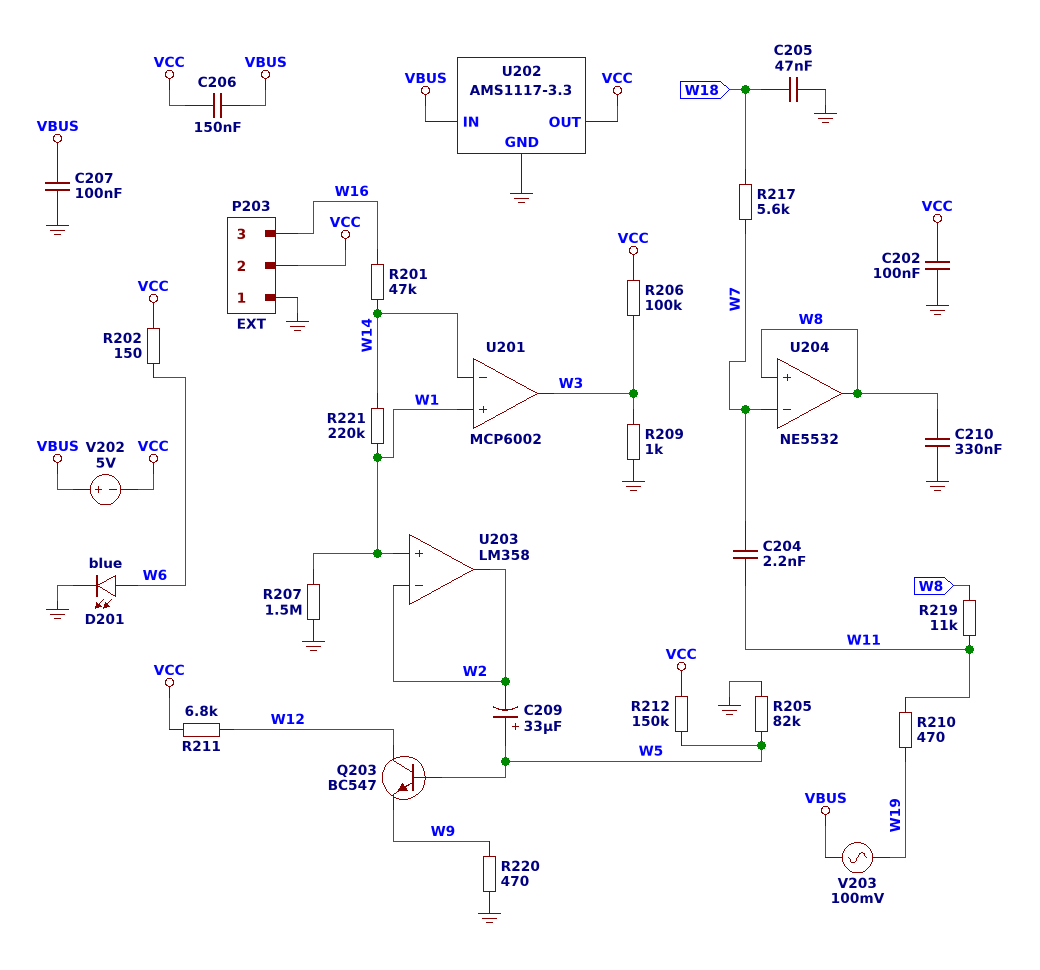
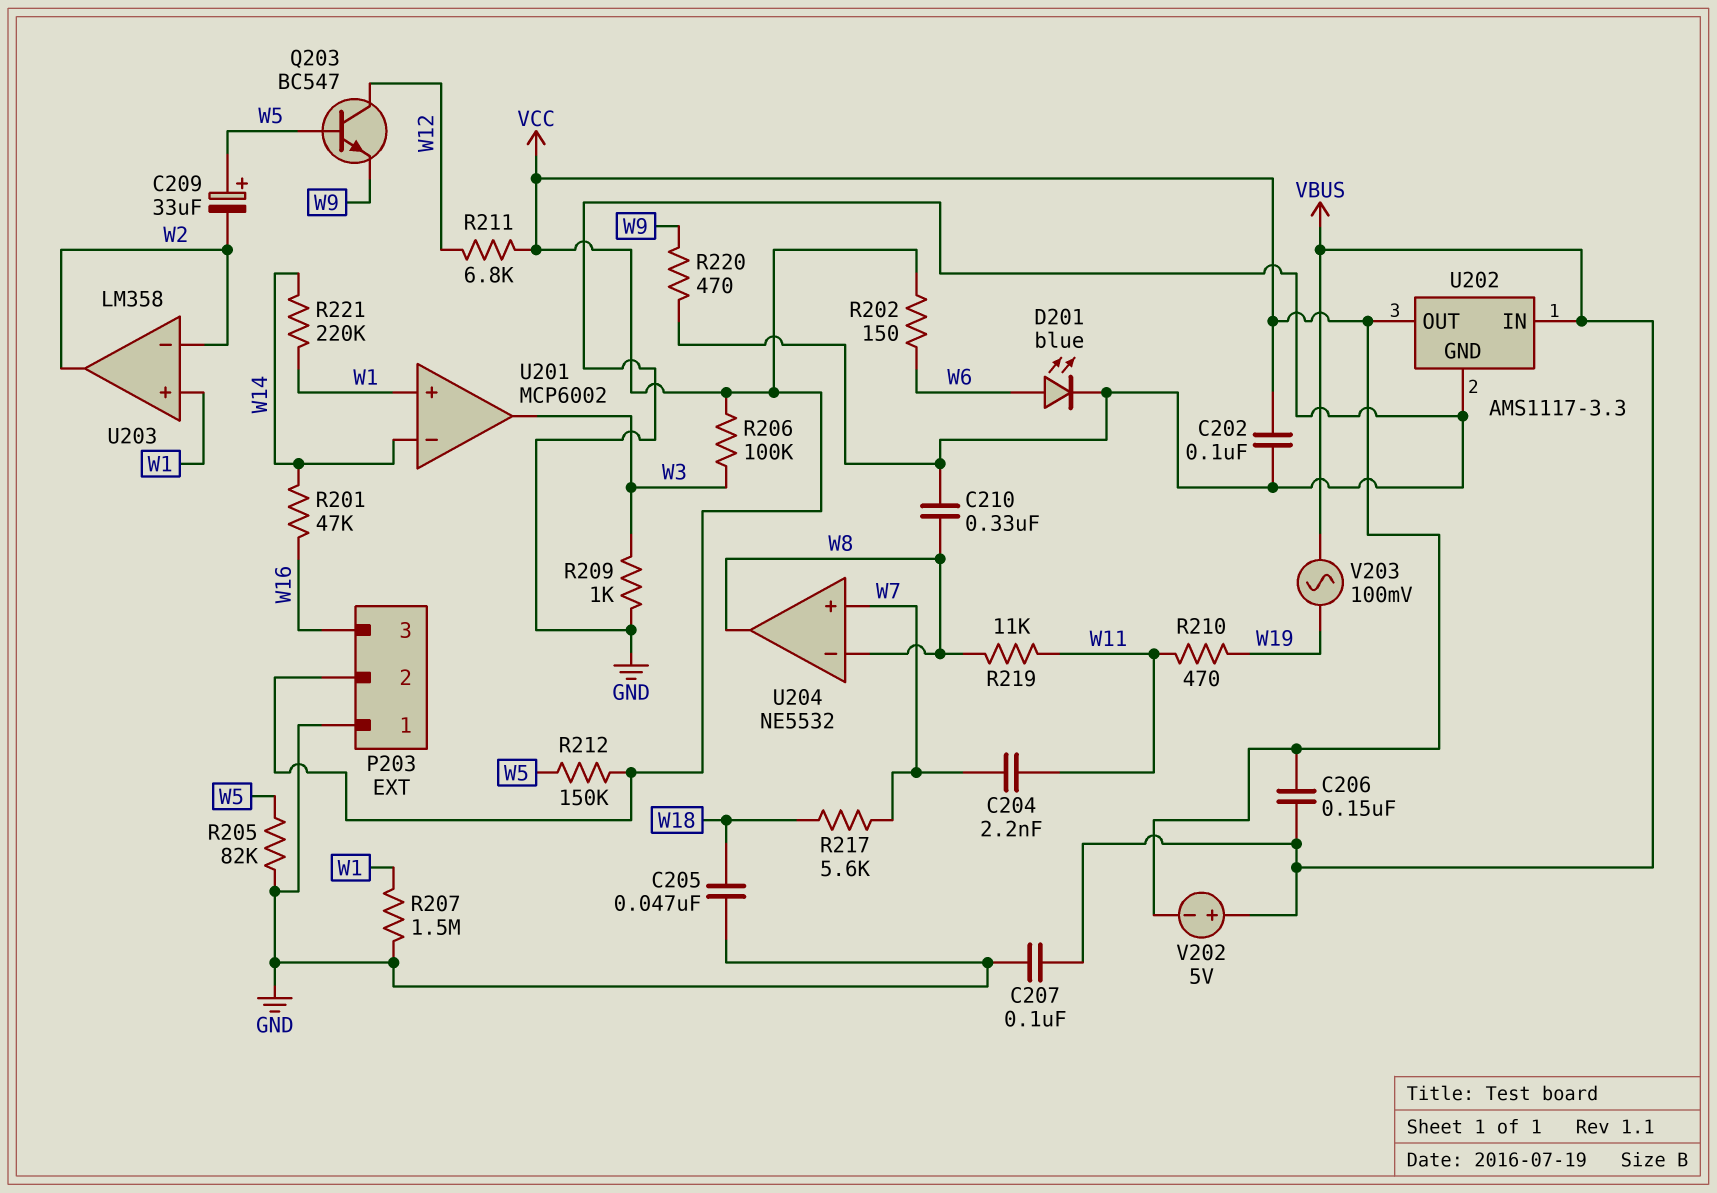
U204 pin in+: W8 -> W7
U204 pin in-: W7 -> W8

